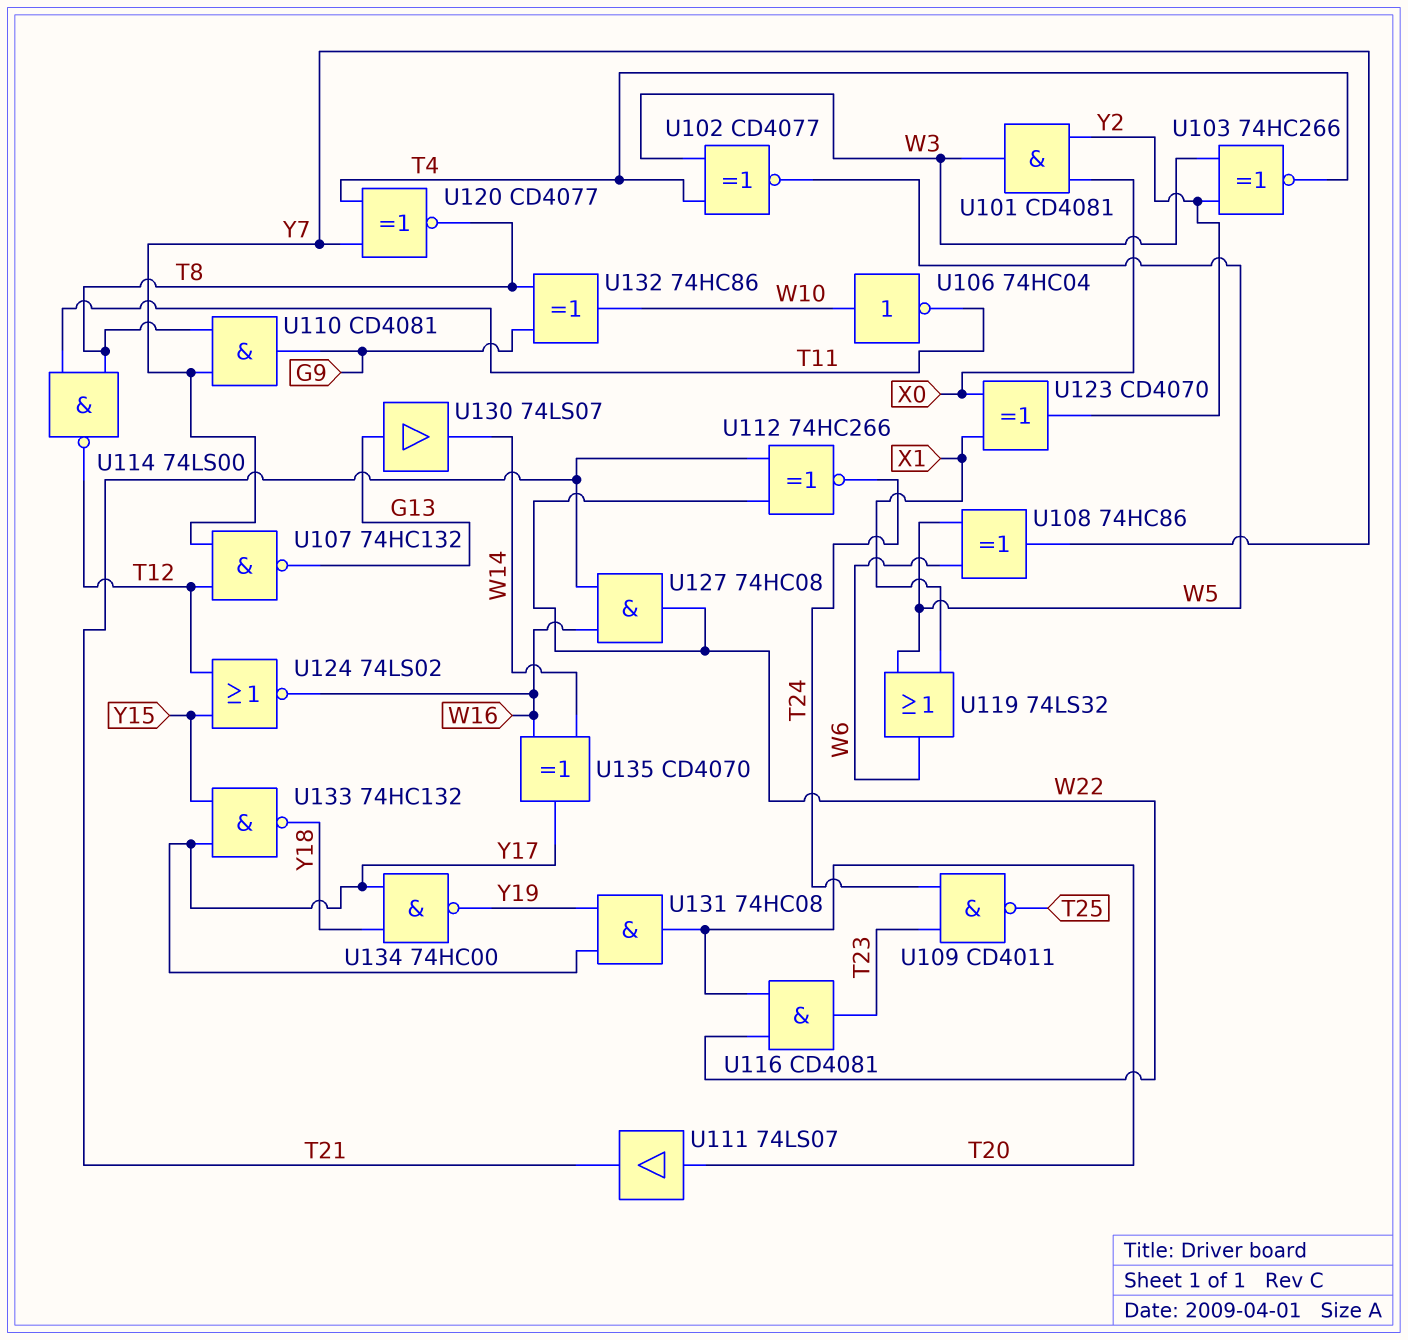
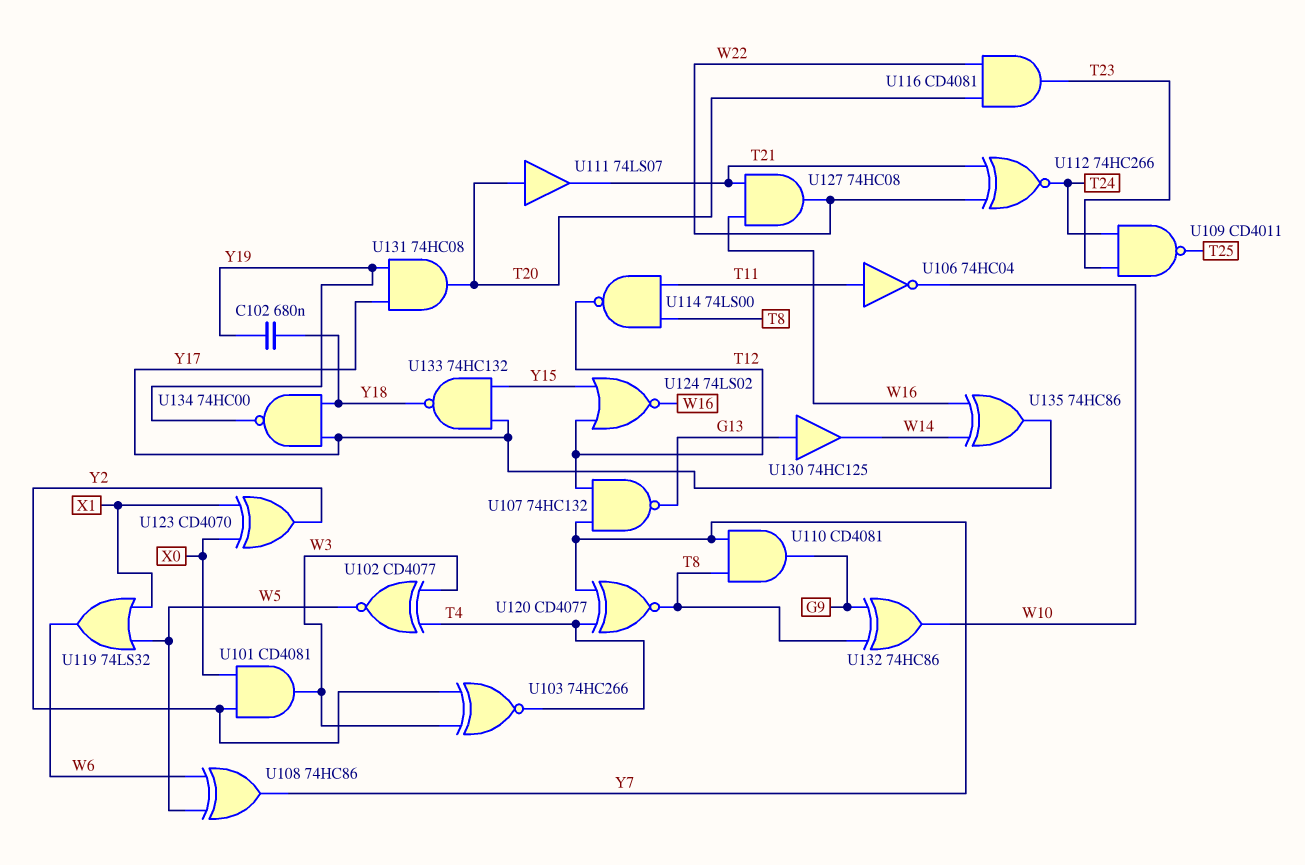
C102: none -> 680nF (Y18, Y19)
U106: NOT 74HC04 (in W10, out T11) -> NOT 74HC04 (in T11, out W10)
U130: buffer 74LS07 (in G13, out W14) -> buffer 74HC125 (in G13, out W14)
U135: XOR CD4070 (in W14, in W16, out Y17) -> XOR 74HC86 (in W14, in W16, out Y17)

